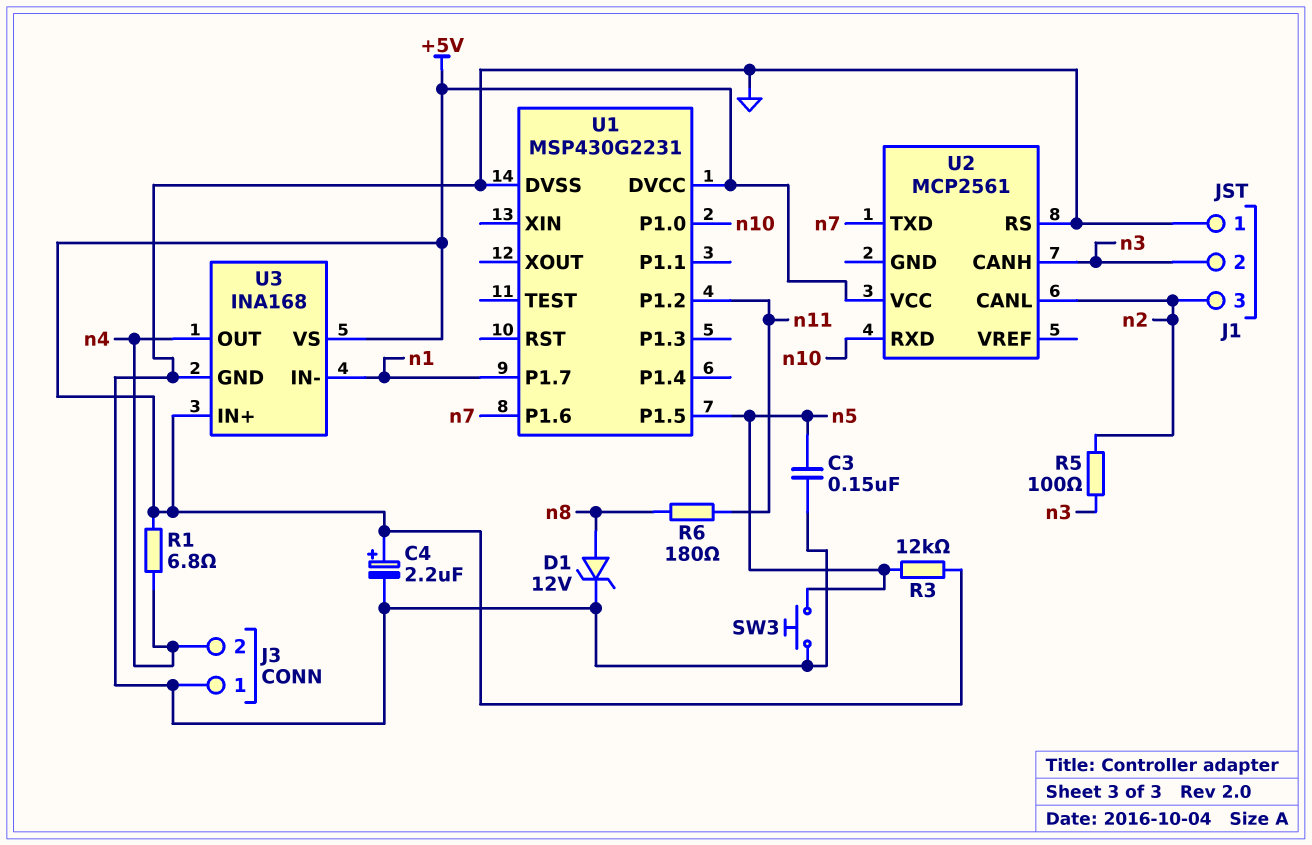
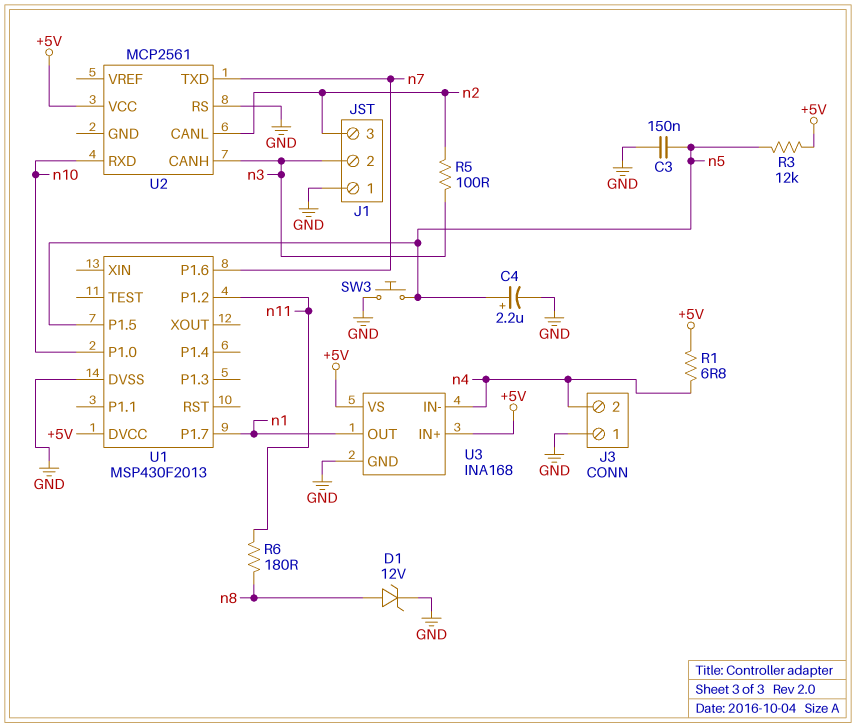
C4: 2.2uF (plus +5V, minus GND) -> 2.2uF (plus n5, minus GND)
U1: MSP430G2231 -> MSP430F2013
U3 pin IN-: n1 -> n4
U3 pin OUT: n4 -> n1

